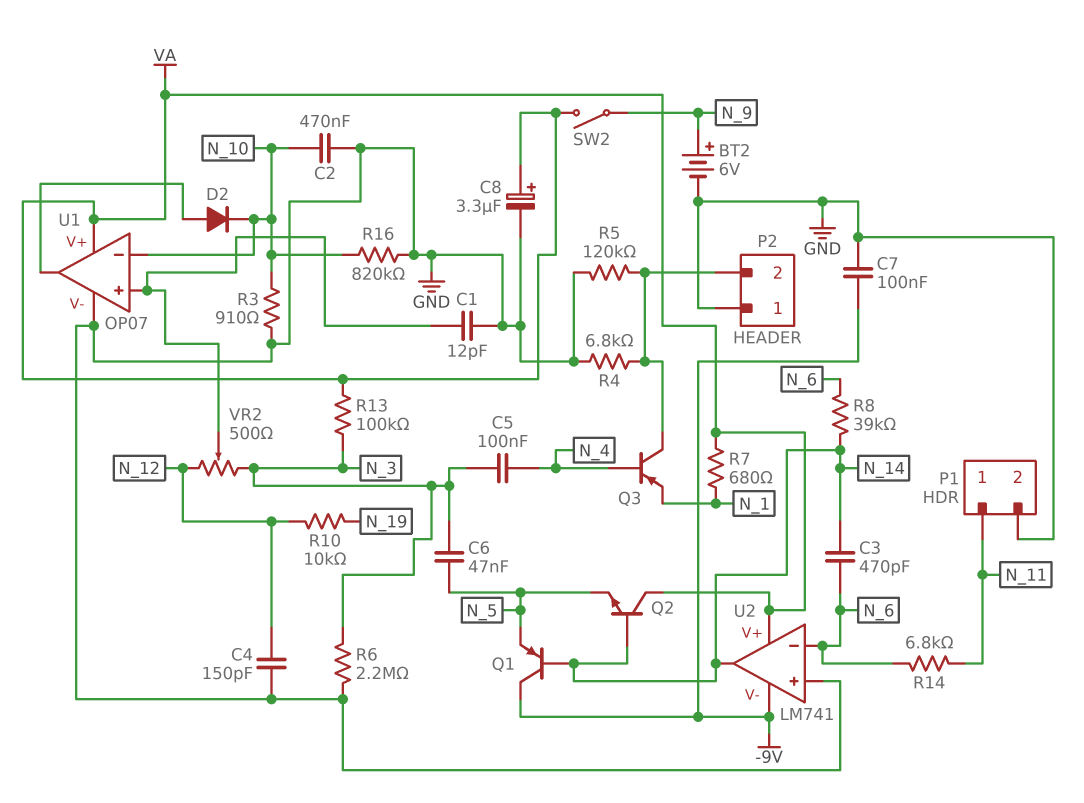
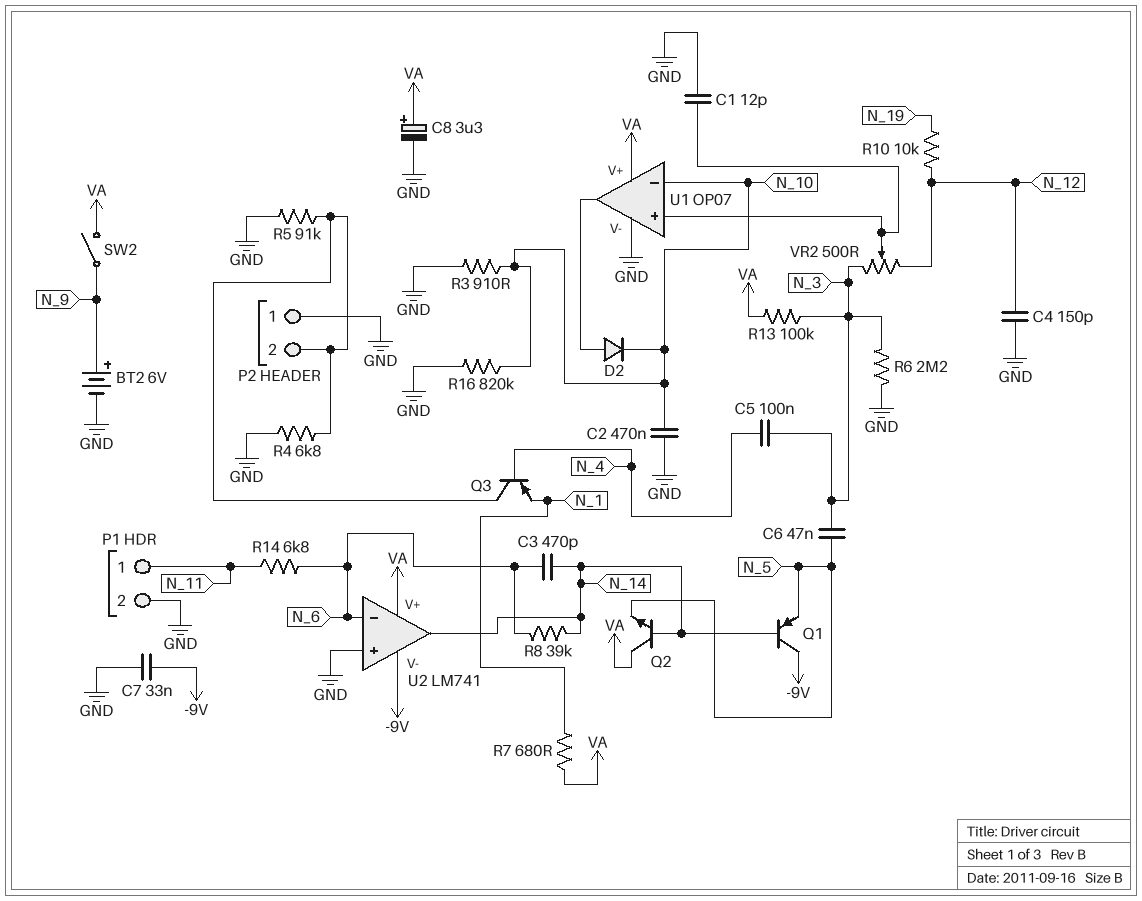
C7: 100nF (-9V, GND) -> 33nF (-9V, GND)
R5: 120k (GND, P2/2) -> 91k (GND, P2/2)

